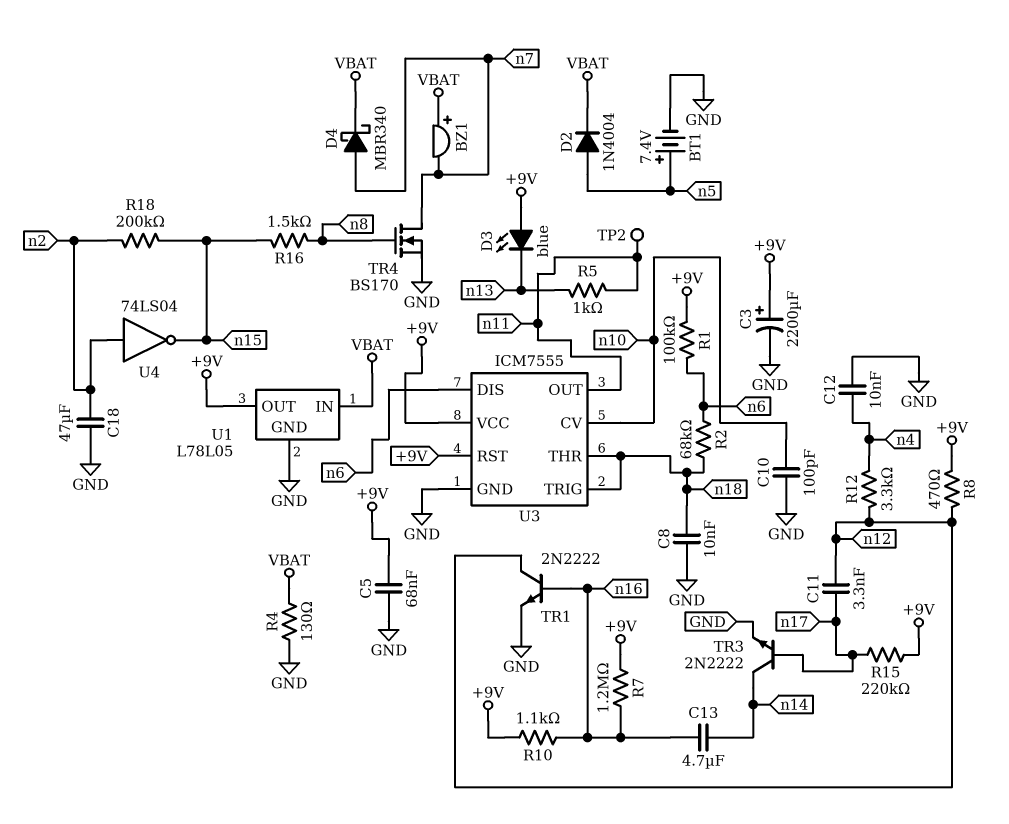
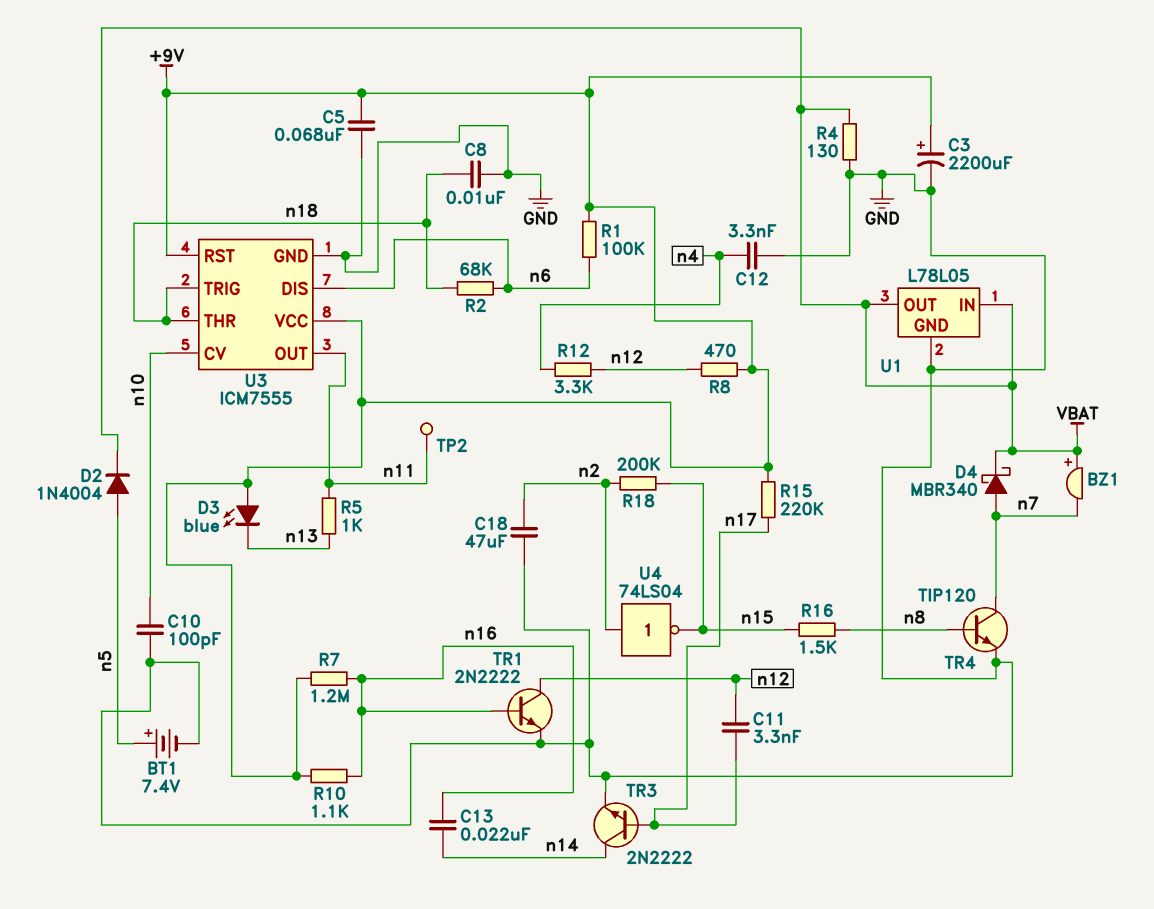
C12: 10nF (GND, n4) -> 3.3nF (GND, n4)
C13: 4.7uF (n14, n16) -> 22nF (n14, n16)
TR4: NMOS BS170 (G n8, D n7, S GND) -> NPN TIP120 (B n8, C n7, E GND)
U1 pin OUT: +9V -> VBAT

